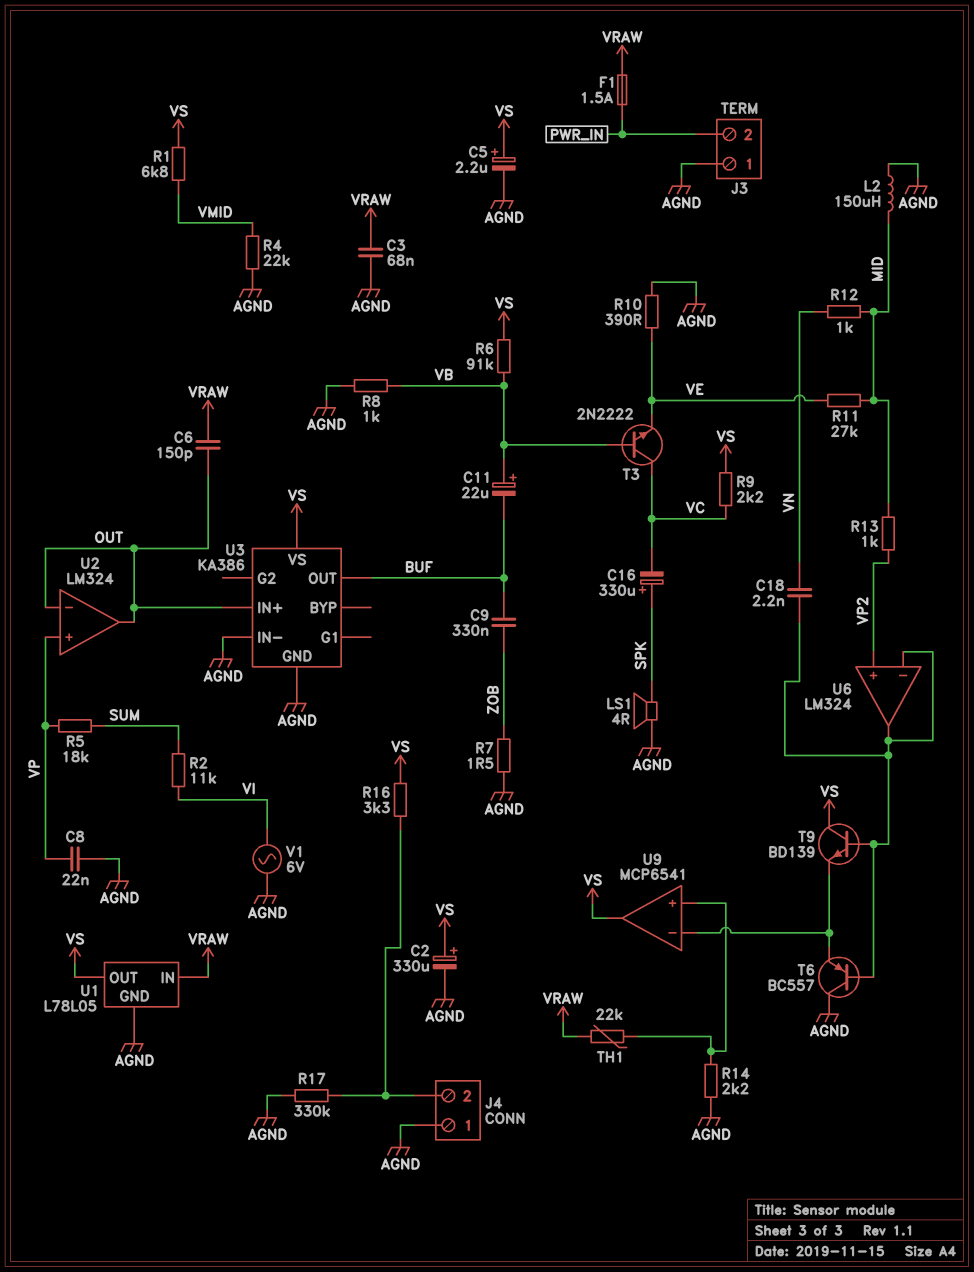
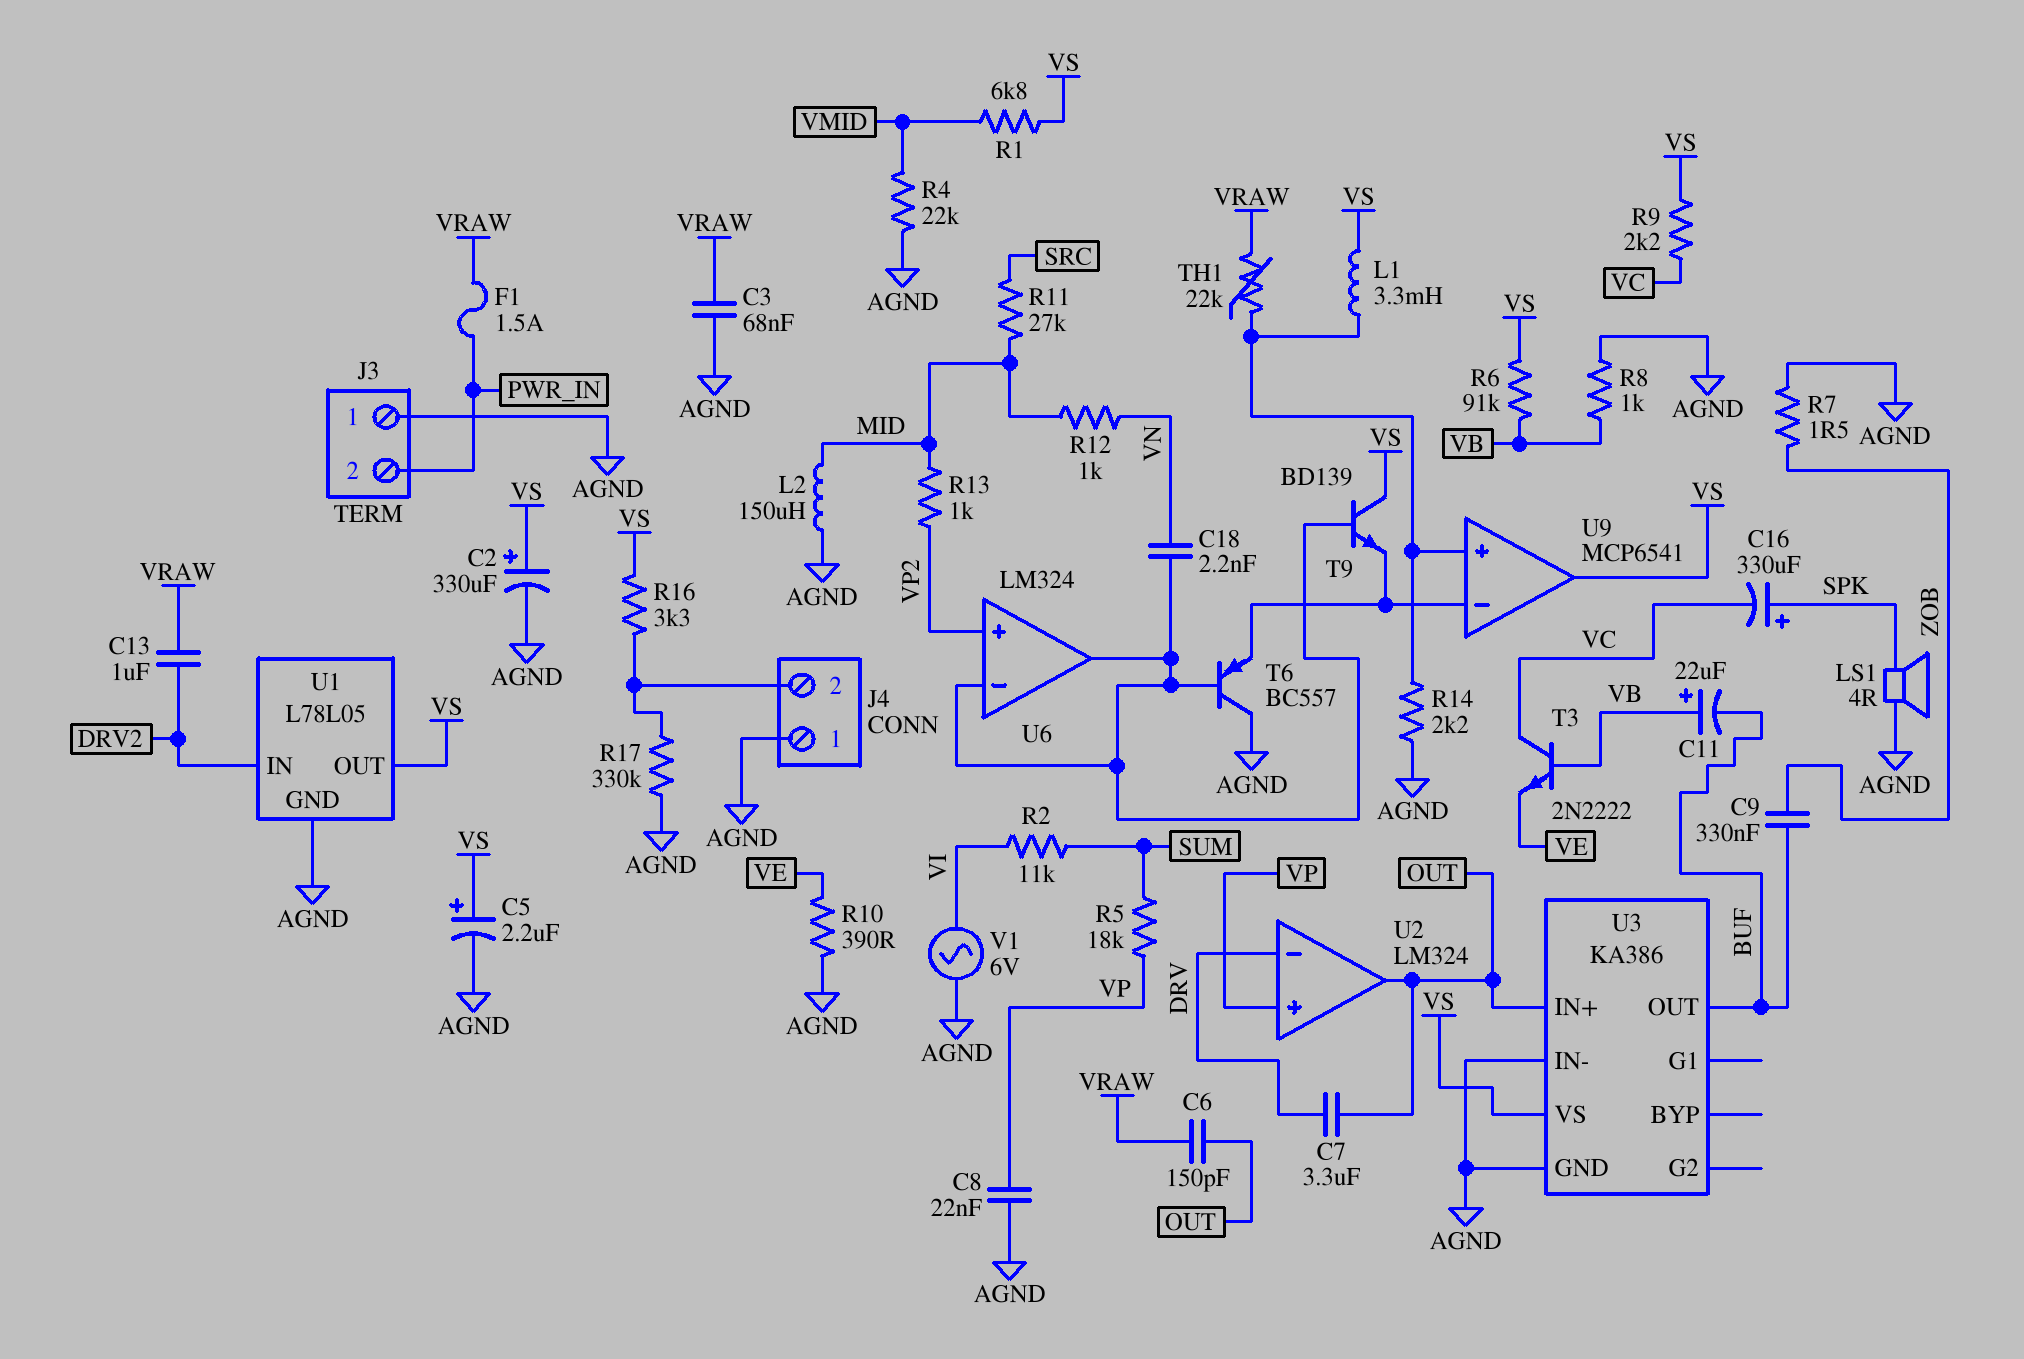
C7: none -> 3.3uF (DRV, OUT)
C13: none -> 1uF (DRV2, VRAW)
L1: none -> 3.3mH (U9/in+, VS)
R11: 27k (MID, VE) -> 27k (MID, SRC)
U1 pin IN: VRAW -> DRV2
U2 pin in-: OUT -> DRV

